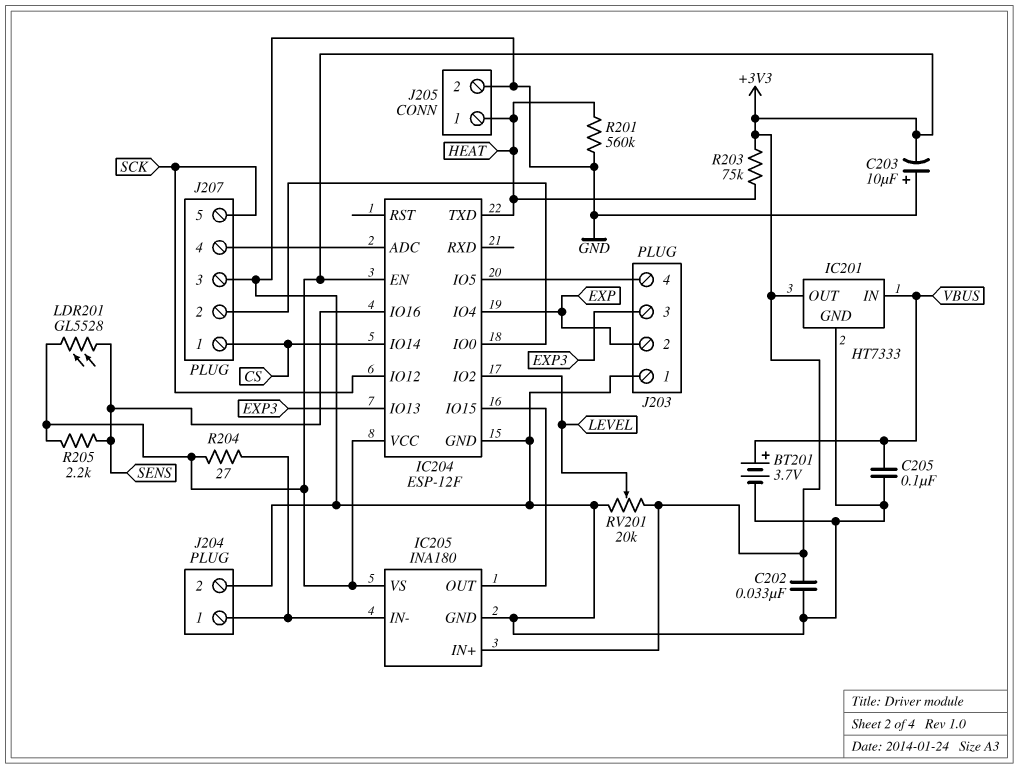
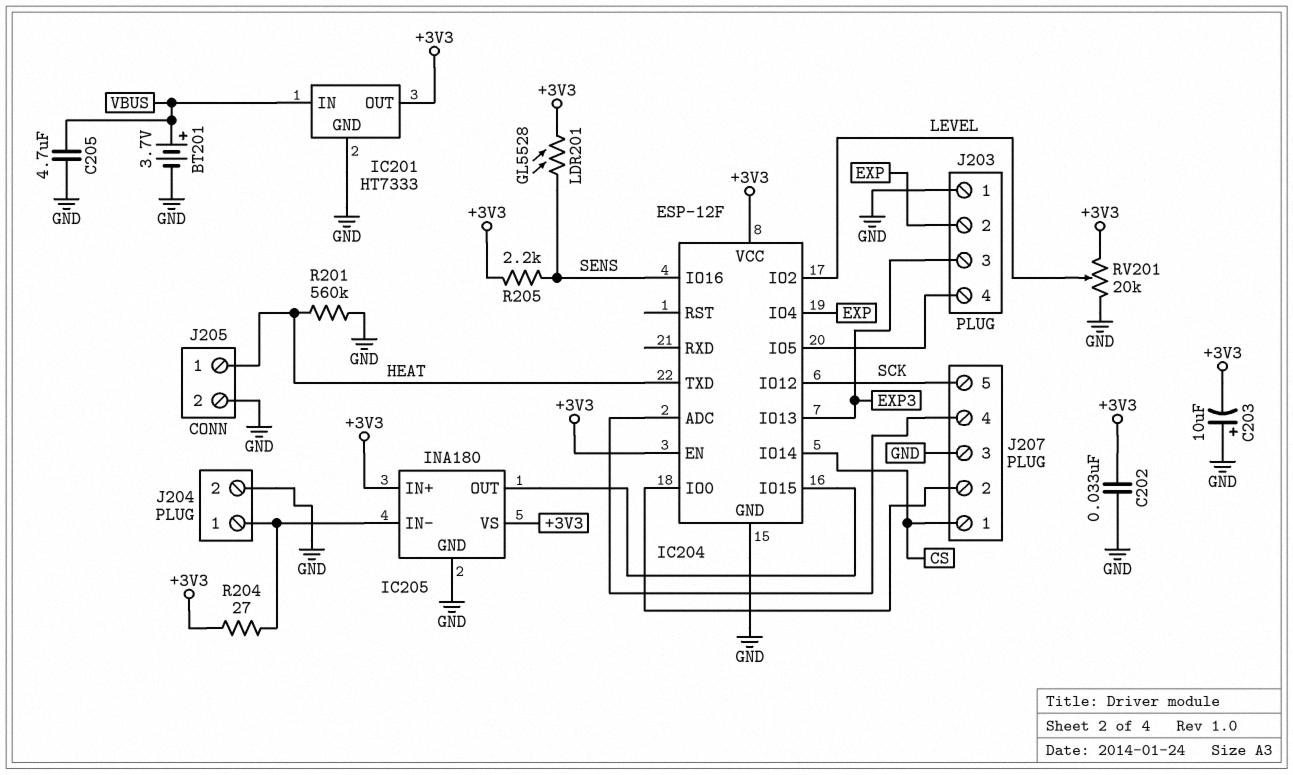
C205: 100nF (GND, VBUS) -> 4.7uF (GND, VBUS)
R203: 75k (+3V3, HEAT) -> none

